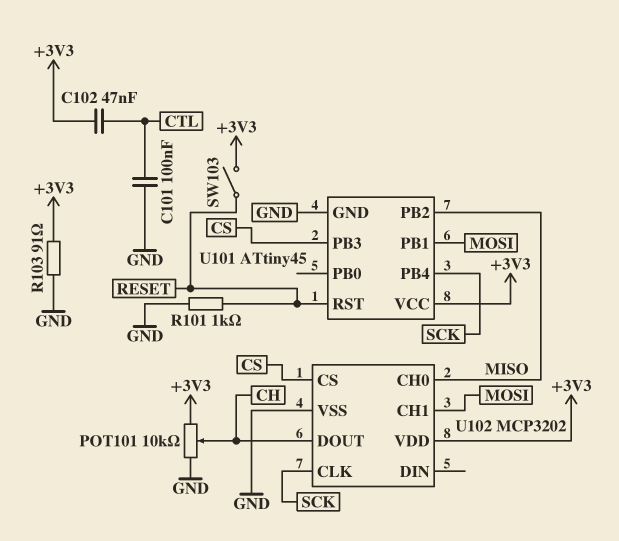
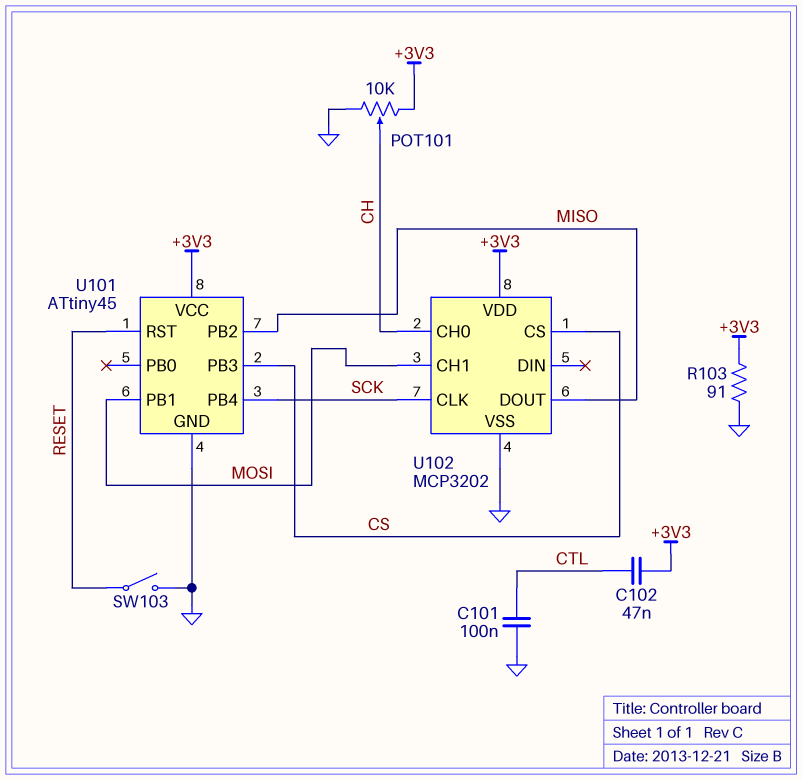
R101: 1k (GND, RESET) -> none
SW103: switch (+3V3, RESET) -> switch (GND, RESET)
U102 pin CH0: MISO -> CH
U102 pin DOUT: CH -> MISO

